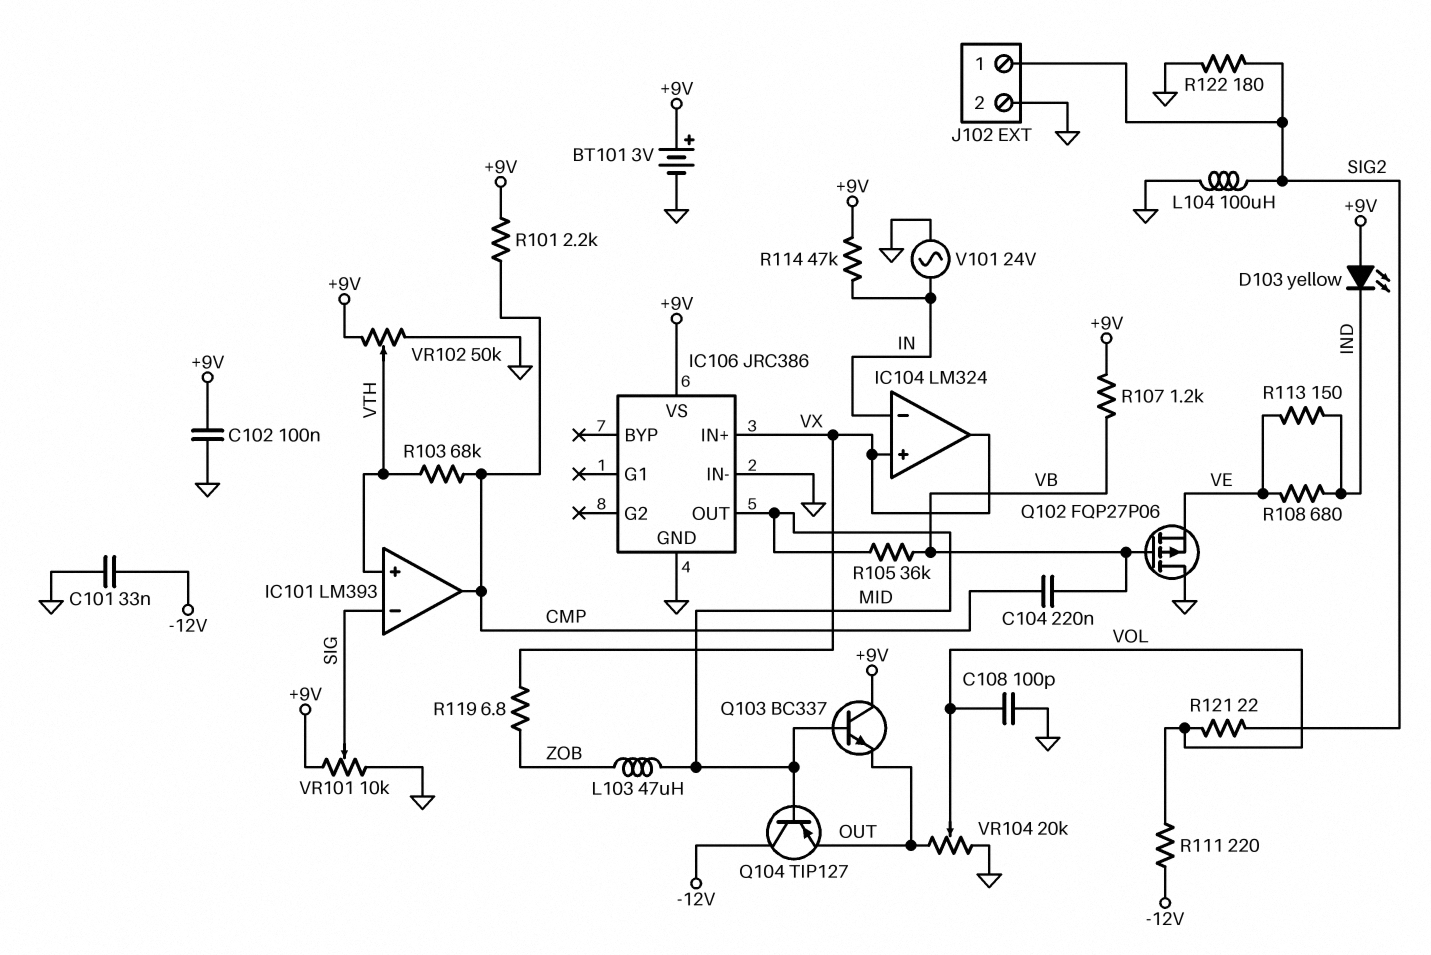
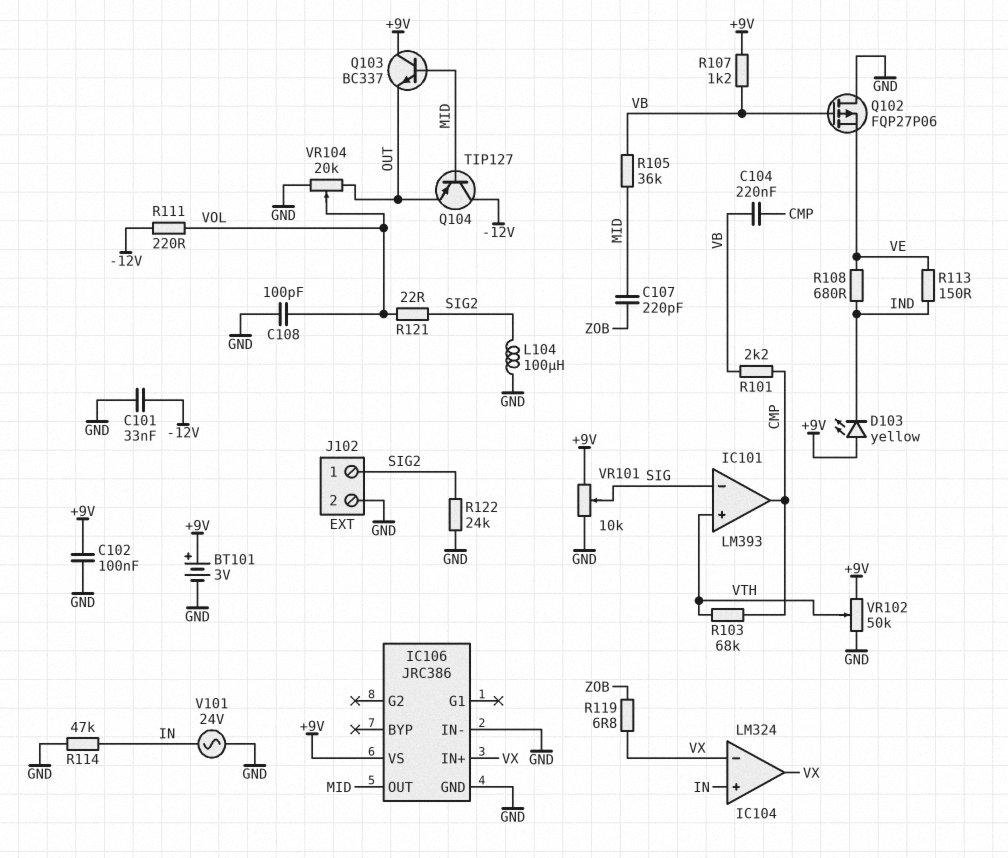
C107: none -> 220pF (MID, ZOB)
IC104 pin in+: VX -> IN
IC104 pin in-: IN -> VX
L103: 47uH (MID, ZOB) -> none
R101: 2.2k (+9V, CMP) -> 2.2k (CMP, VB)
R114: 47k (+9V, IN) -> 47k (GND, IN)
R122: 180 (GND, SIG2) -> 24k (GND, SIG2)

